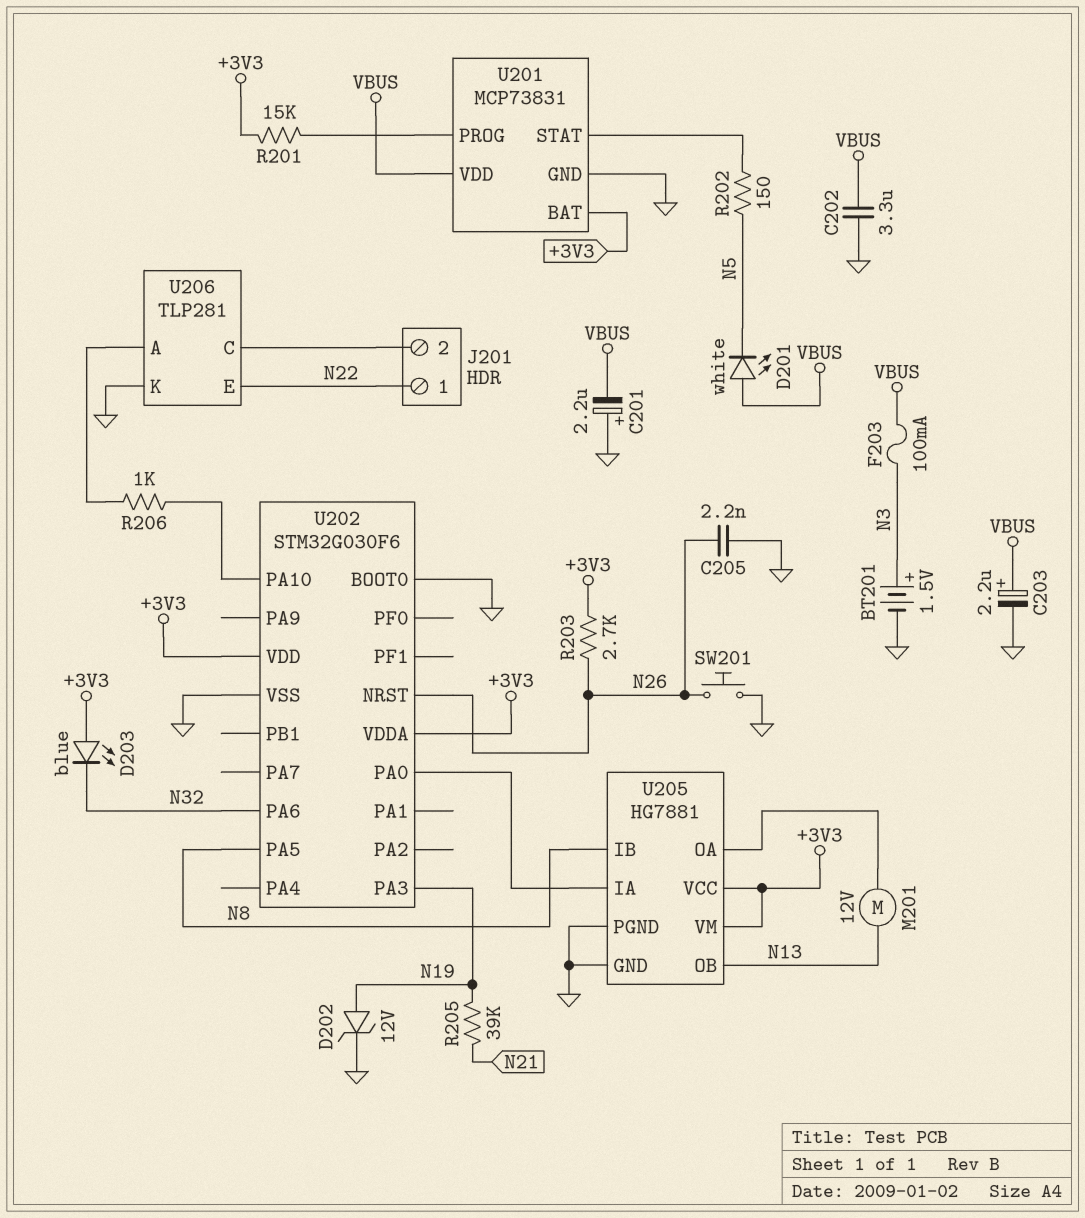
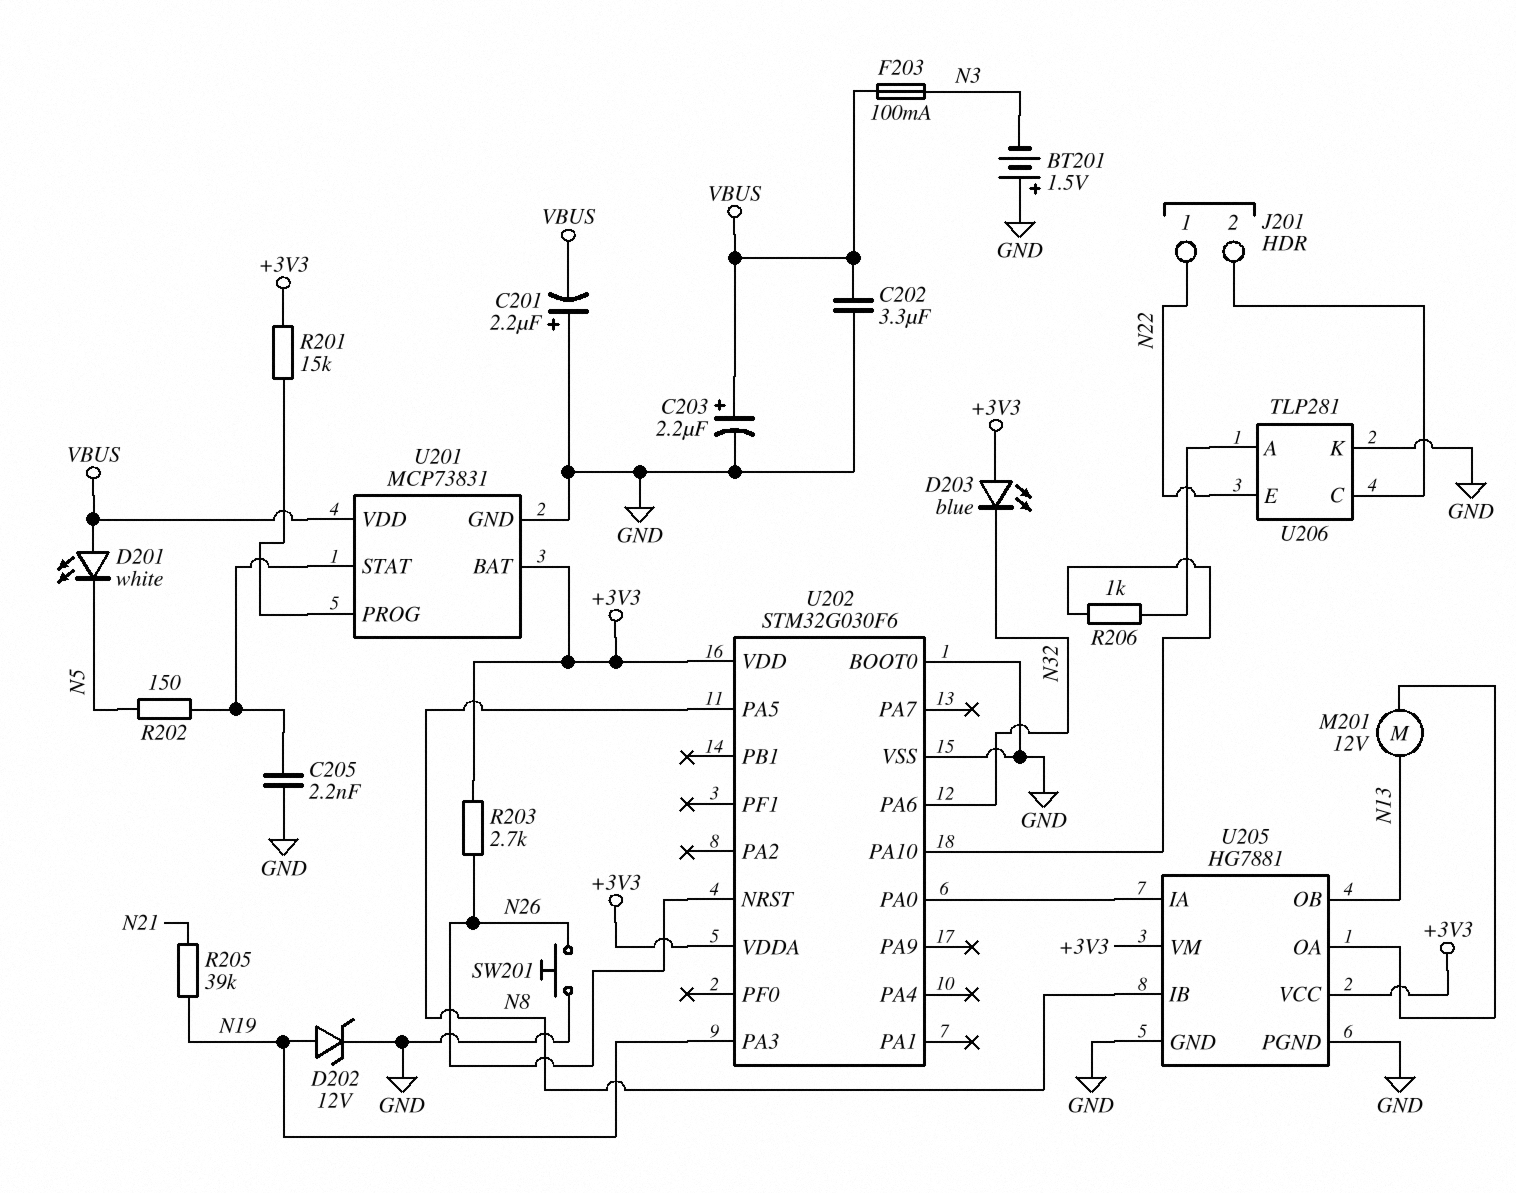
BT201: 1.5V (plus N3, minus GND) -> 1.5V (plus GND, minus N3)
C205: 2.2nF (GND, N26) -> 2.2nF (GND, U201/STAT)

